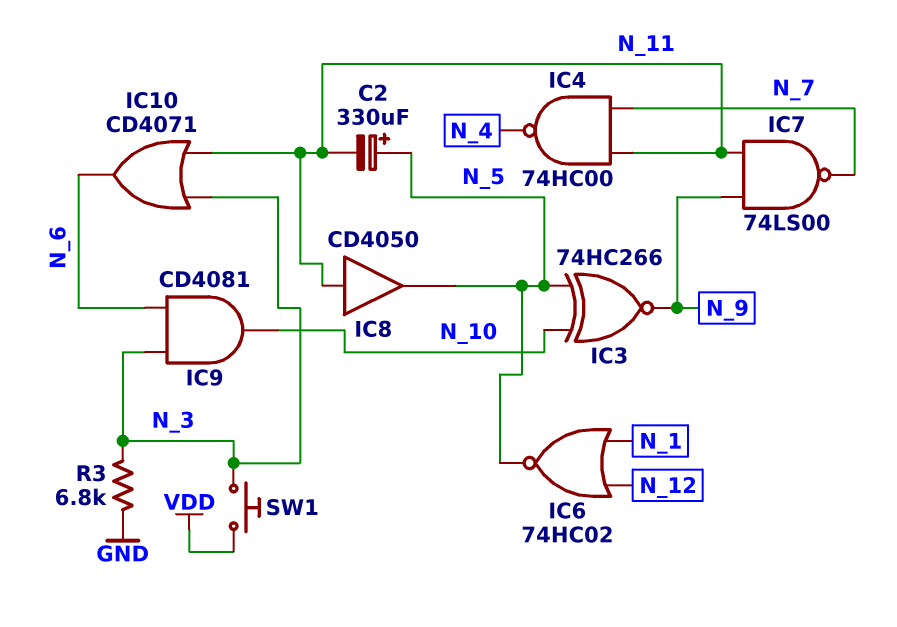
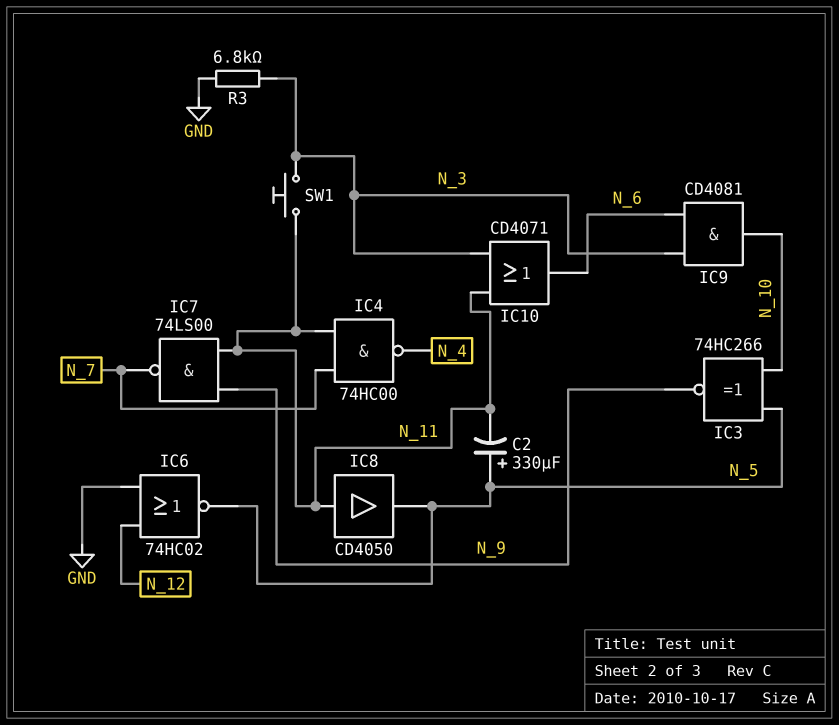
IC6: NOR 74HC02 (in N_1, in N_12, out N_5) -> NOR 74HC02 (in GND, in N_12, out N_5)
SW1: button (N_3, VDD) -> button (N_3, N_11)

